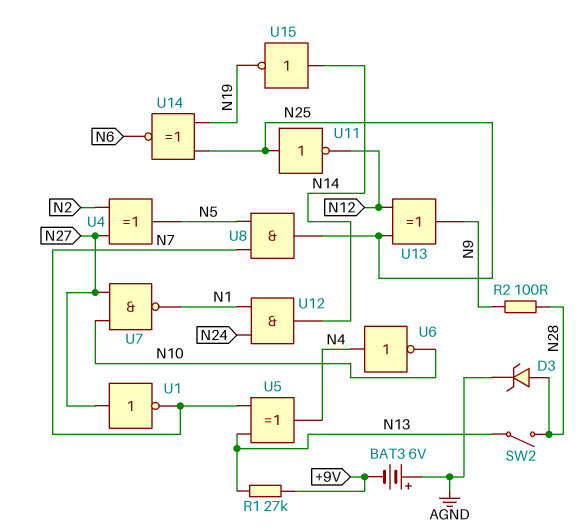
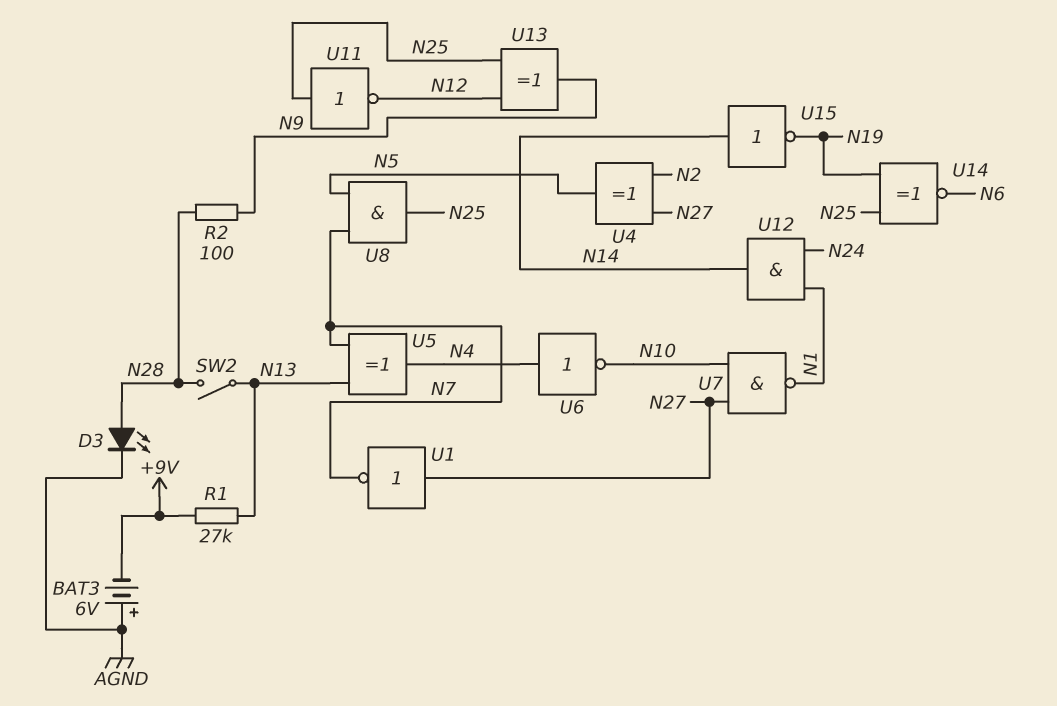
D3: zener (A N28, K AGND) -> LED (A N28, K AGND)

